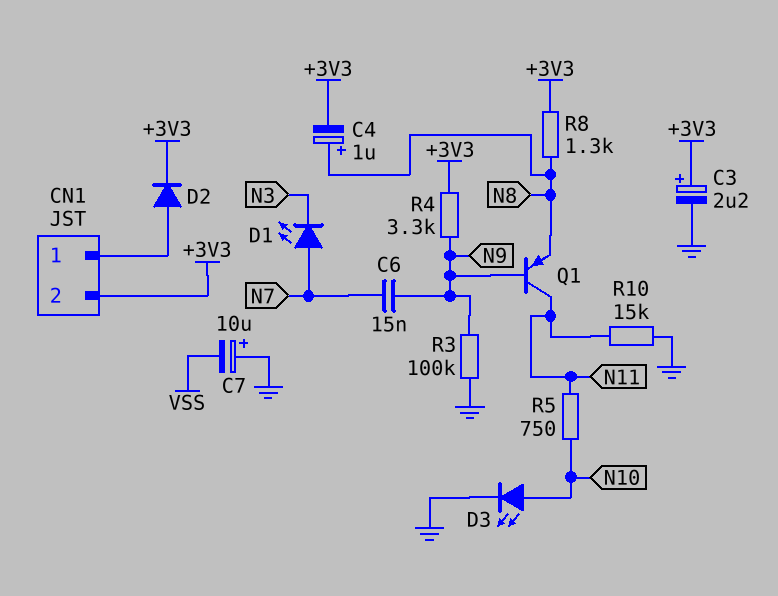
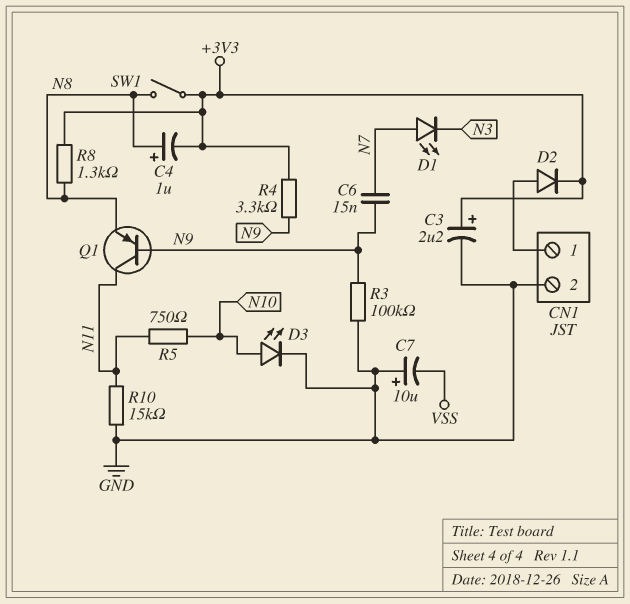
CN1 pin 2: +3V3 -> GND
SW1: none -> switch (+3V3, N8)

